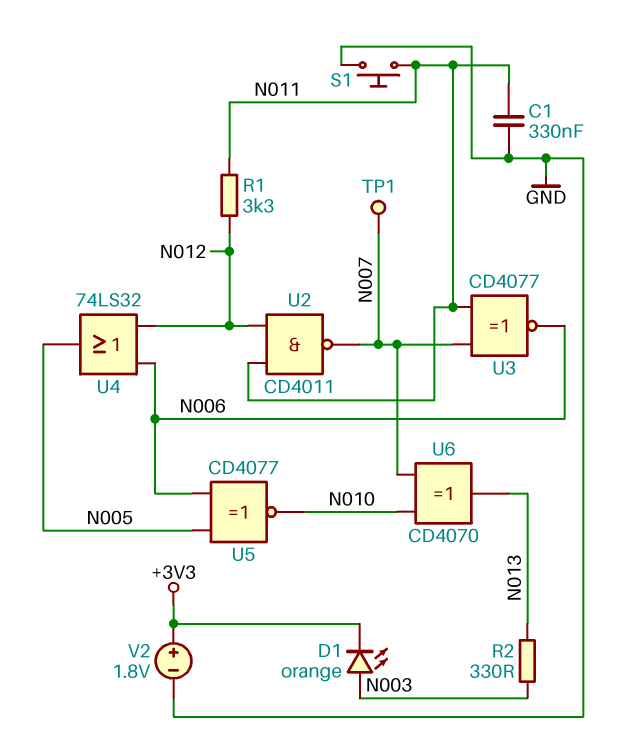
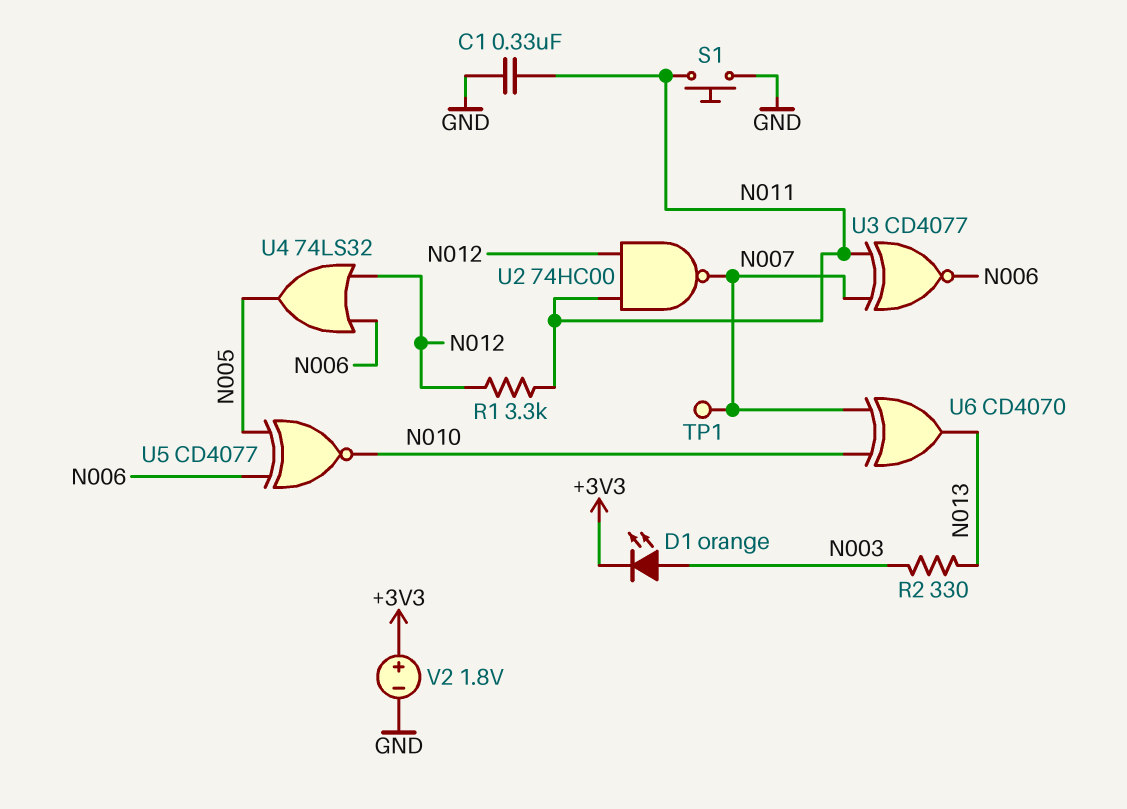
U2: NAND CD4011 (in N011, in N012, out N007) -> NAND 74HC00 (in N011, in N012, out N007)

